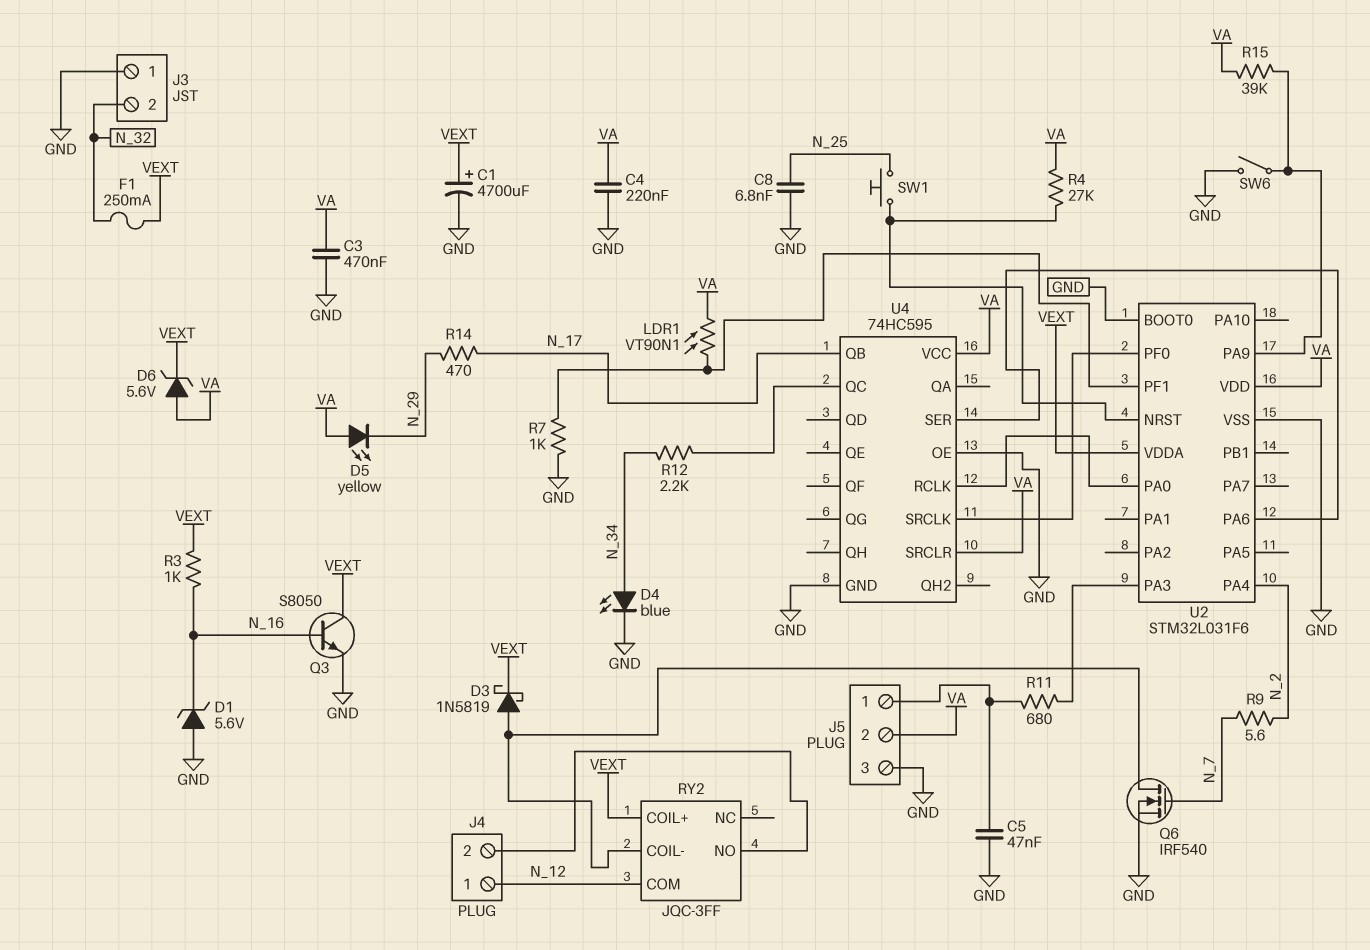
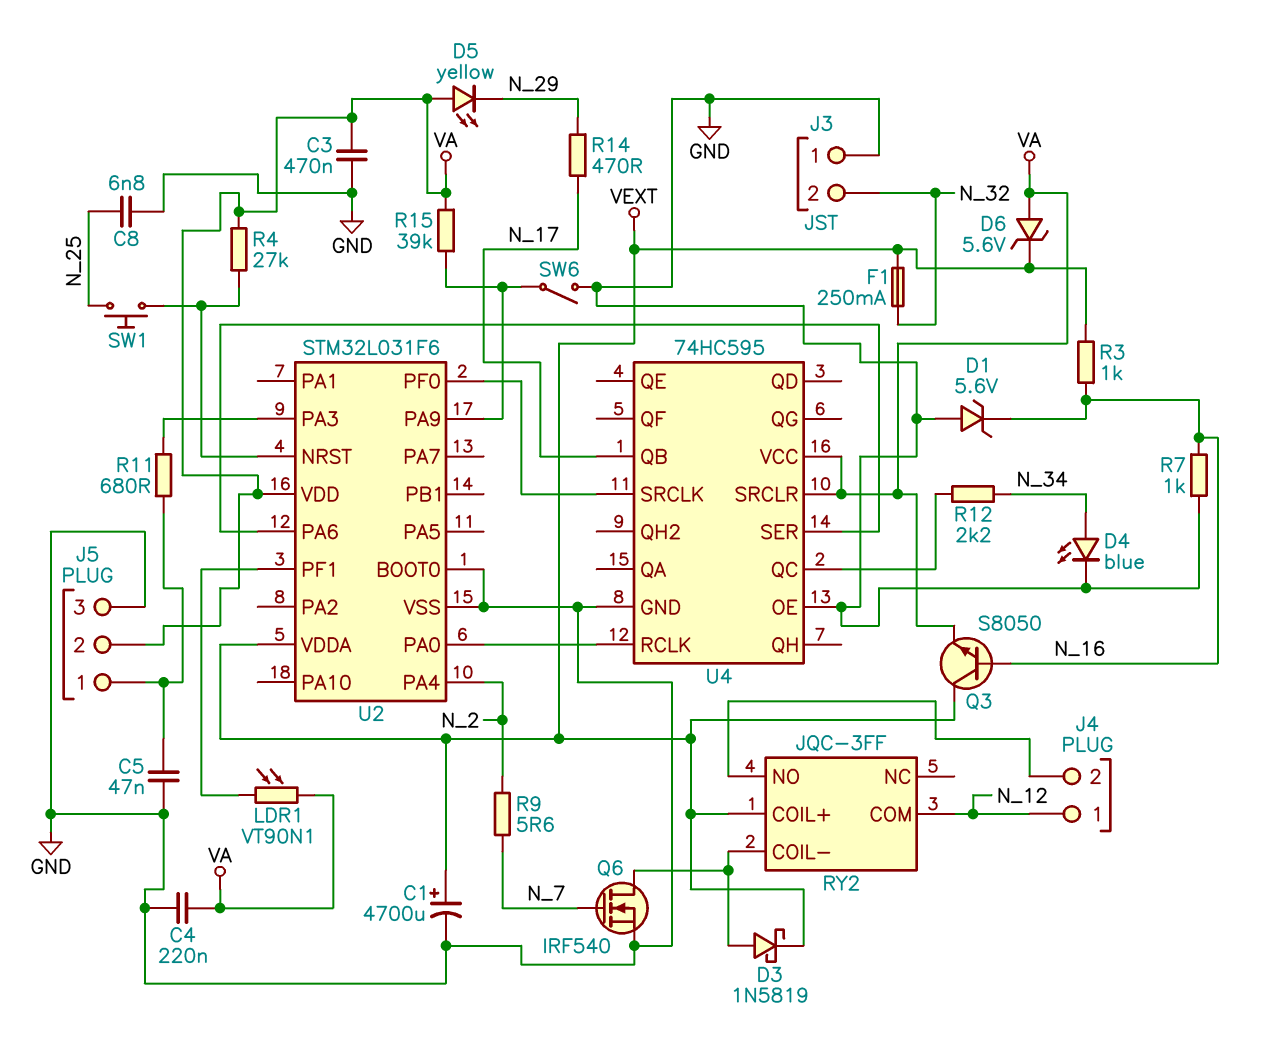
Q3: NPN S8050 (B N_16, C VEXT, E GND) -> NPN S8050 (B N_16, C VEXT, E VA)
R7: 1k (GND, U2/PF1) -> 1k (GND, N_16)

